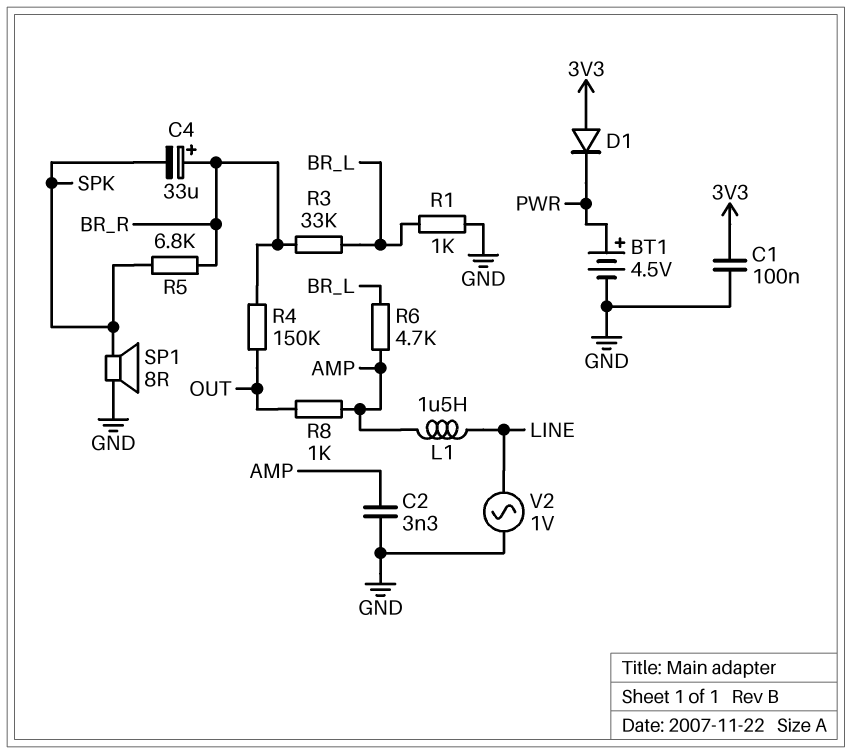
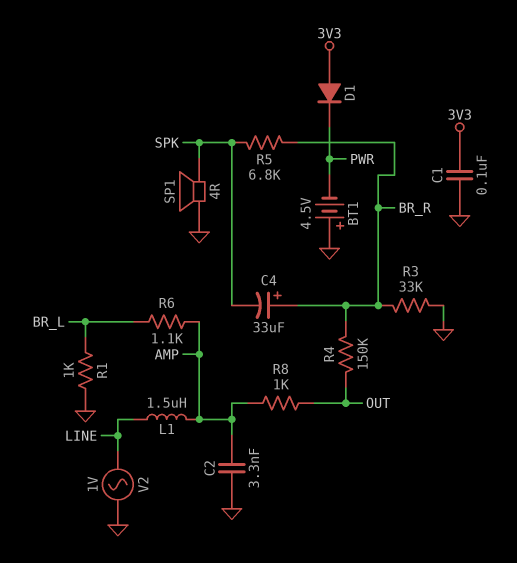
BT1: 4.5V (plus PWR, minus GND) -> 4.5V (plus GND, minus PWR)
R3: 33k (BR_L, BR_R) -> 33k (BR_R, GND)
R6: 4.7k (AMP, BR_L) -> 1.1k (AMP, BR_L)
SP1: speaker 8R (GND, SPK) -> speaker 4R (GND, SPK)

